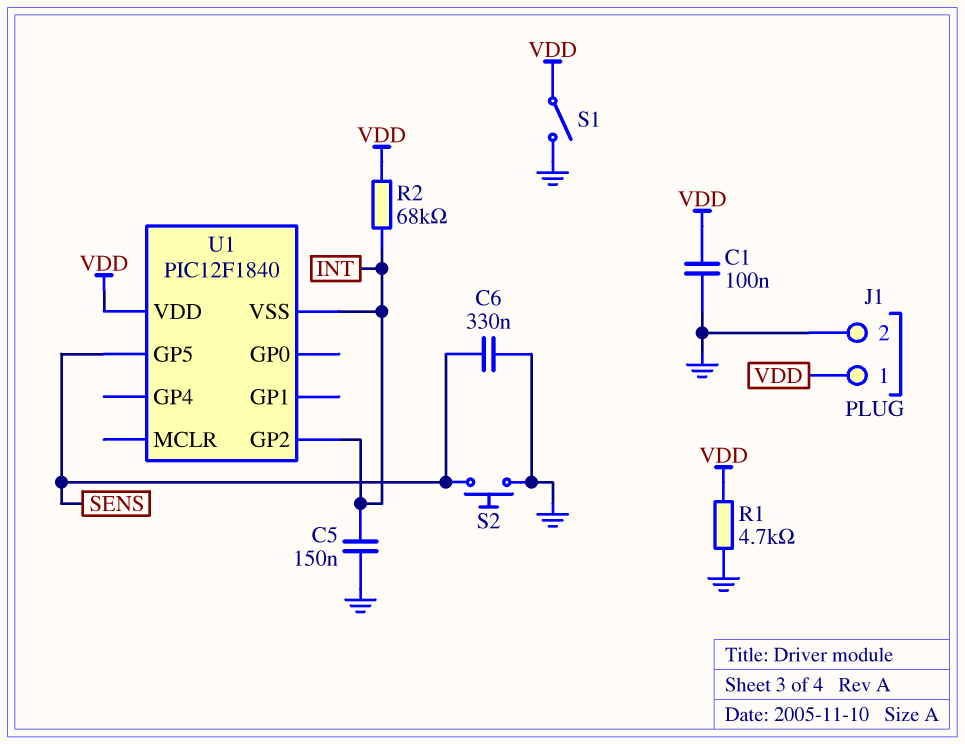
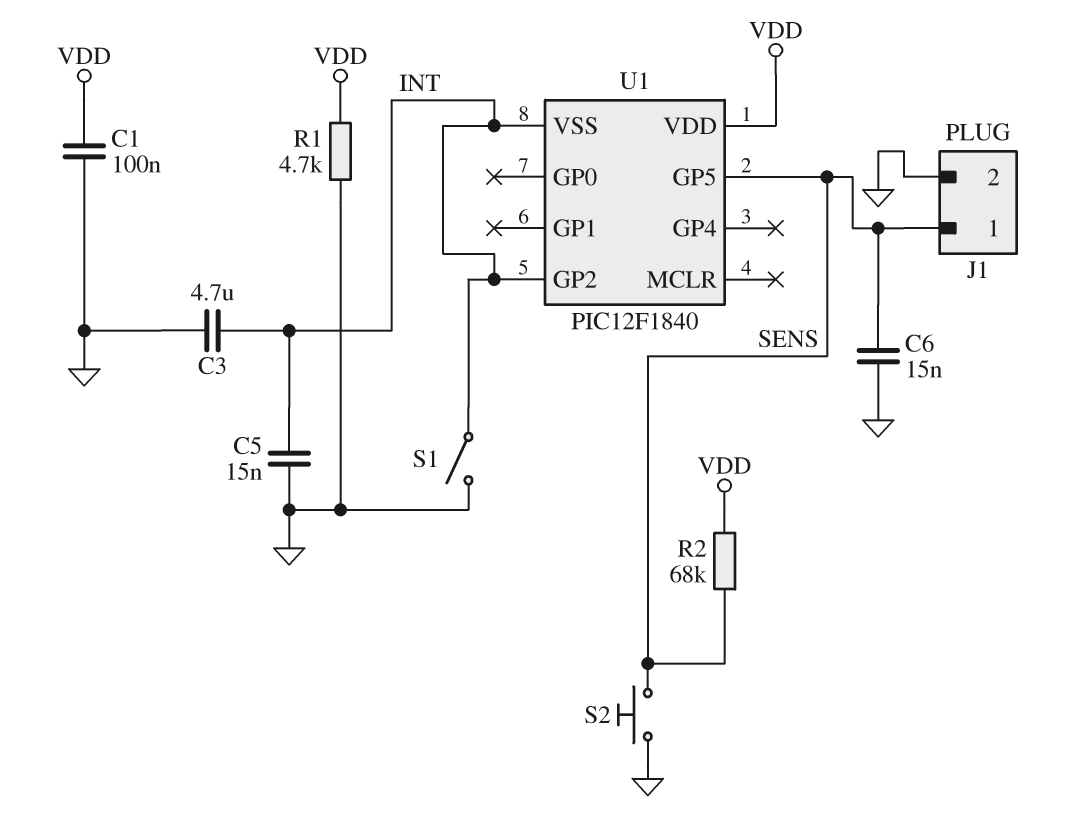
C3: none -> 4.7uF (GND, INT)
C5: 150nF (GND, INT) -> 15nF (GND, INT)
C6: 330nF (GND, SENS) -> 15nF (GND, SENS)
J1 pin 1: VDD -> SENS
R2: 68k (INT, VDD) -> 68k (SENS, VDD)
S1: switch (GND, VDD) -> switch (GND, INT)

